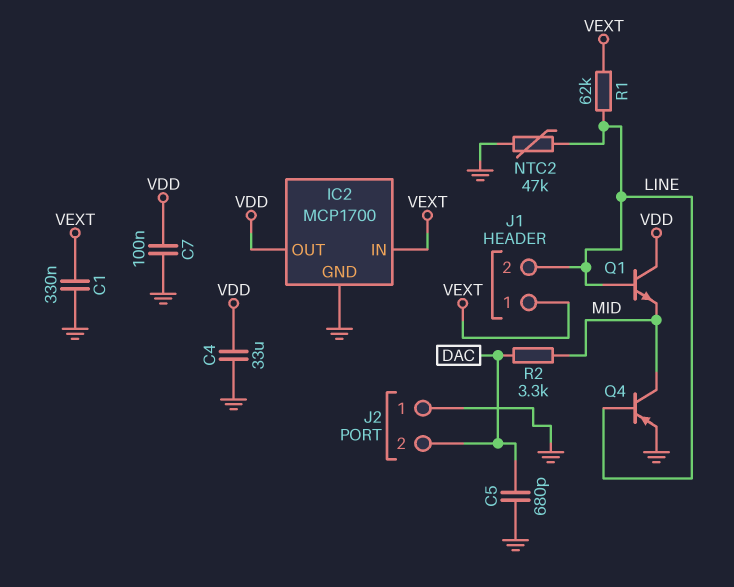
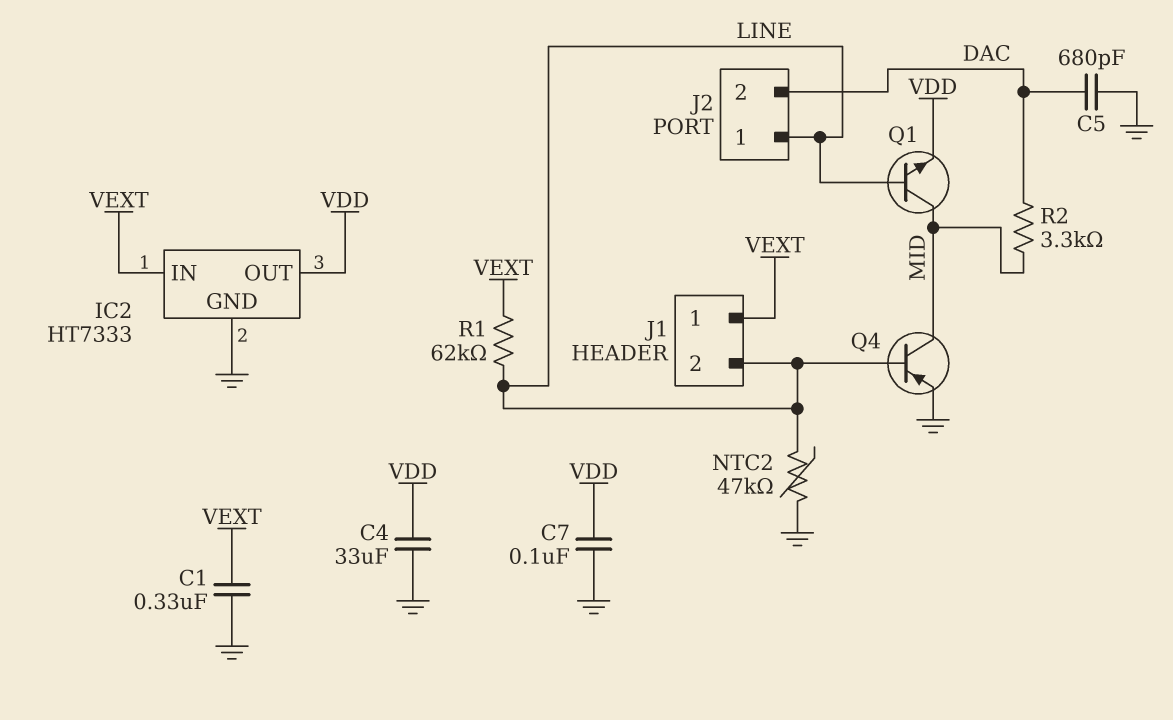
IC2: MCP1700 -> HT7333
J2 pin 1: GND -> LINE
Q1: NPN (B LINE, C VDD, E MID) -> NPN (B LINE, C MID, E VDD)

